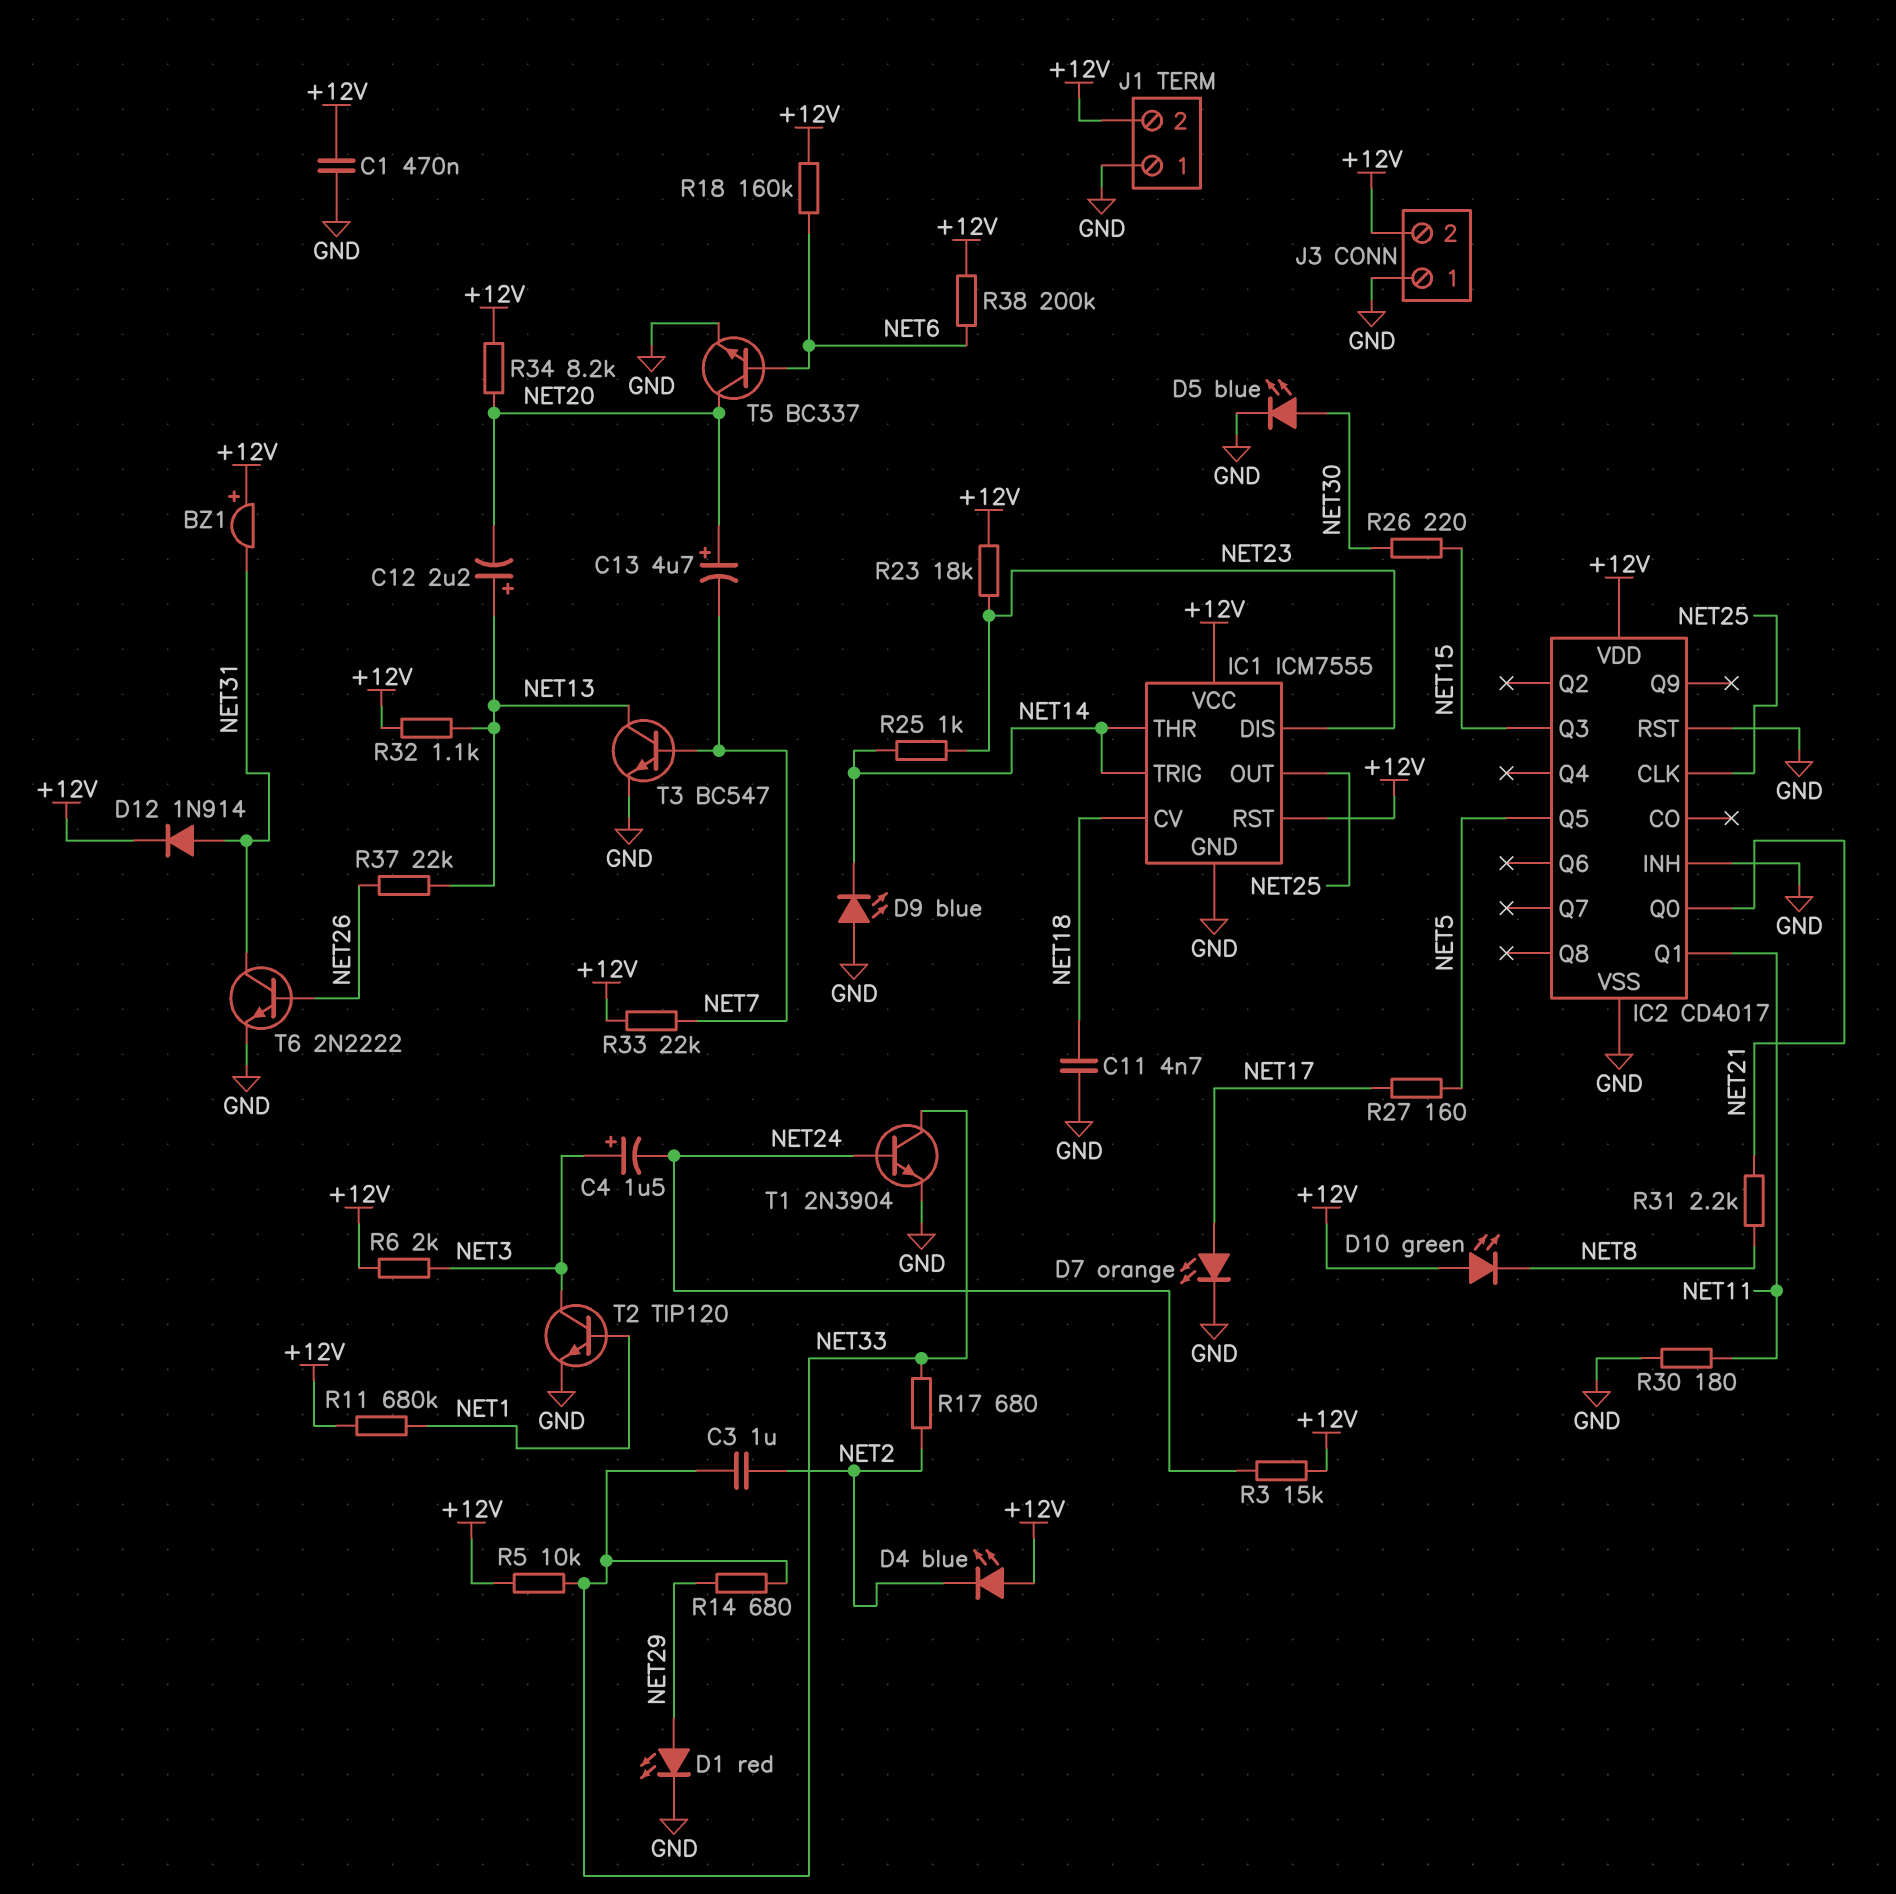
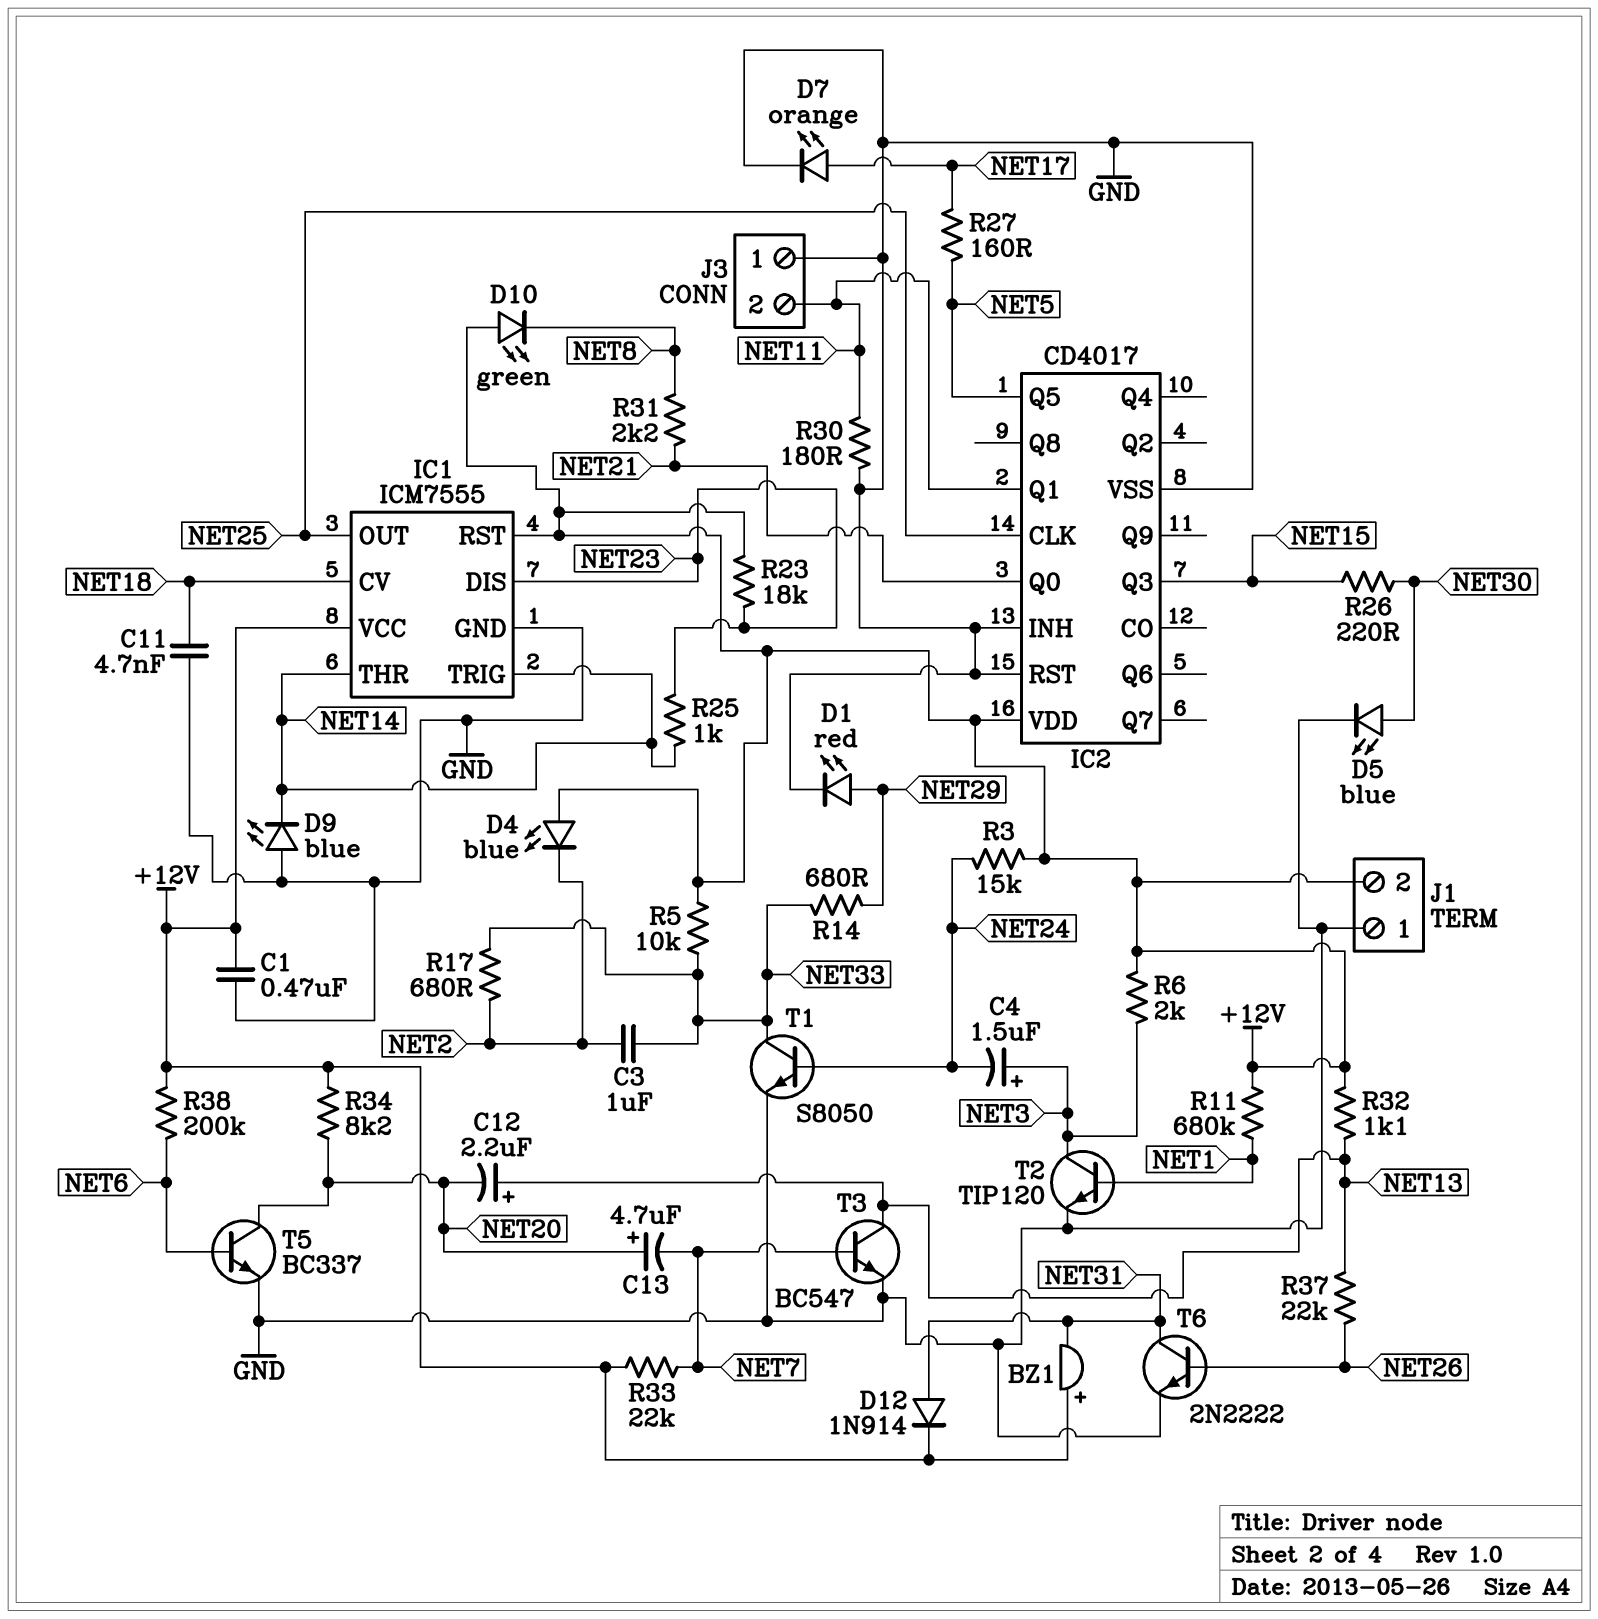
J3 pin 2: +12V -> NET11
R18: 160k (+12V, NET6) -> none
T1: NPN 2N3904 (B NET24, C NET33, E GND) -> NPN S8050 (B NET24, C NET33, E GND)

